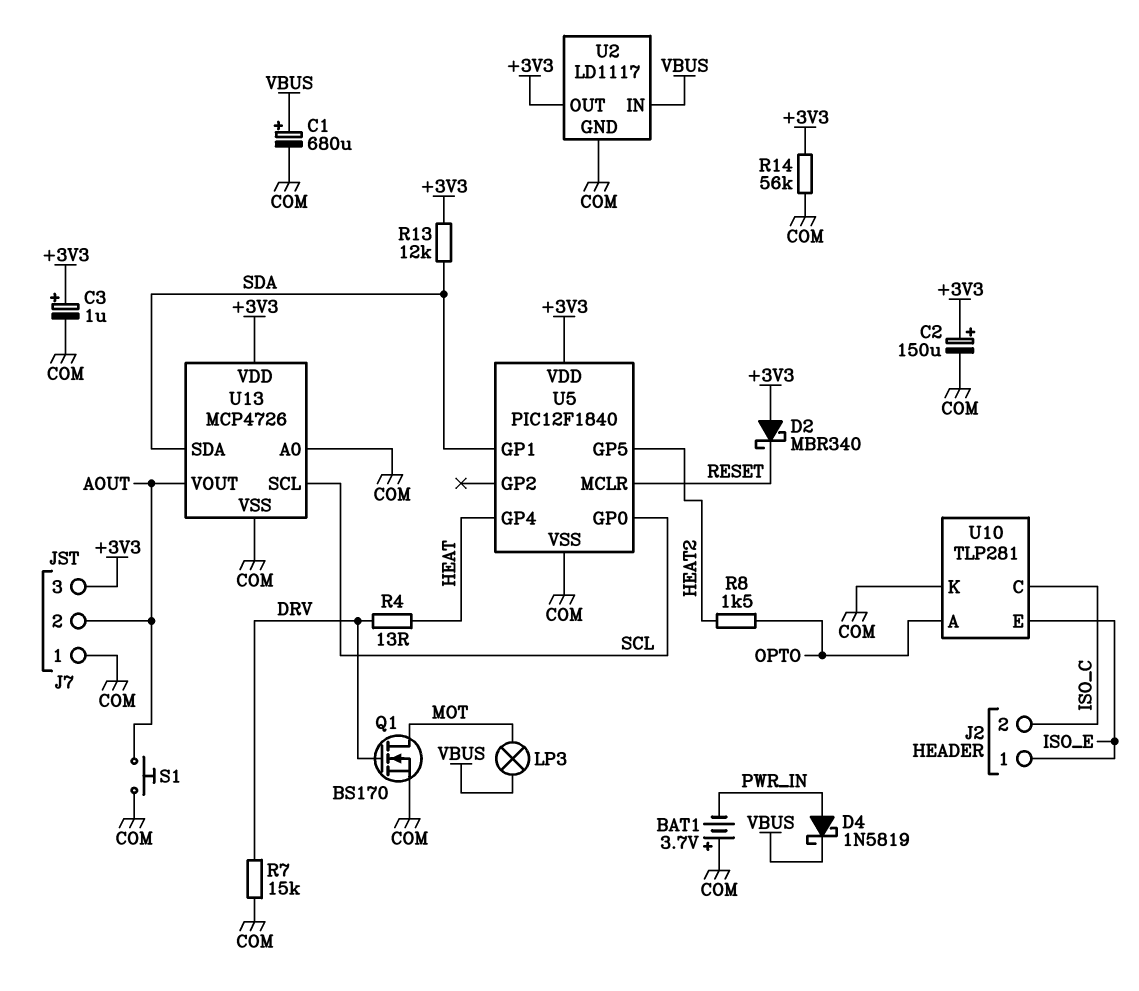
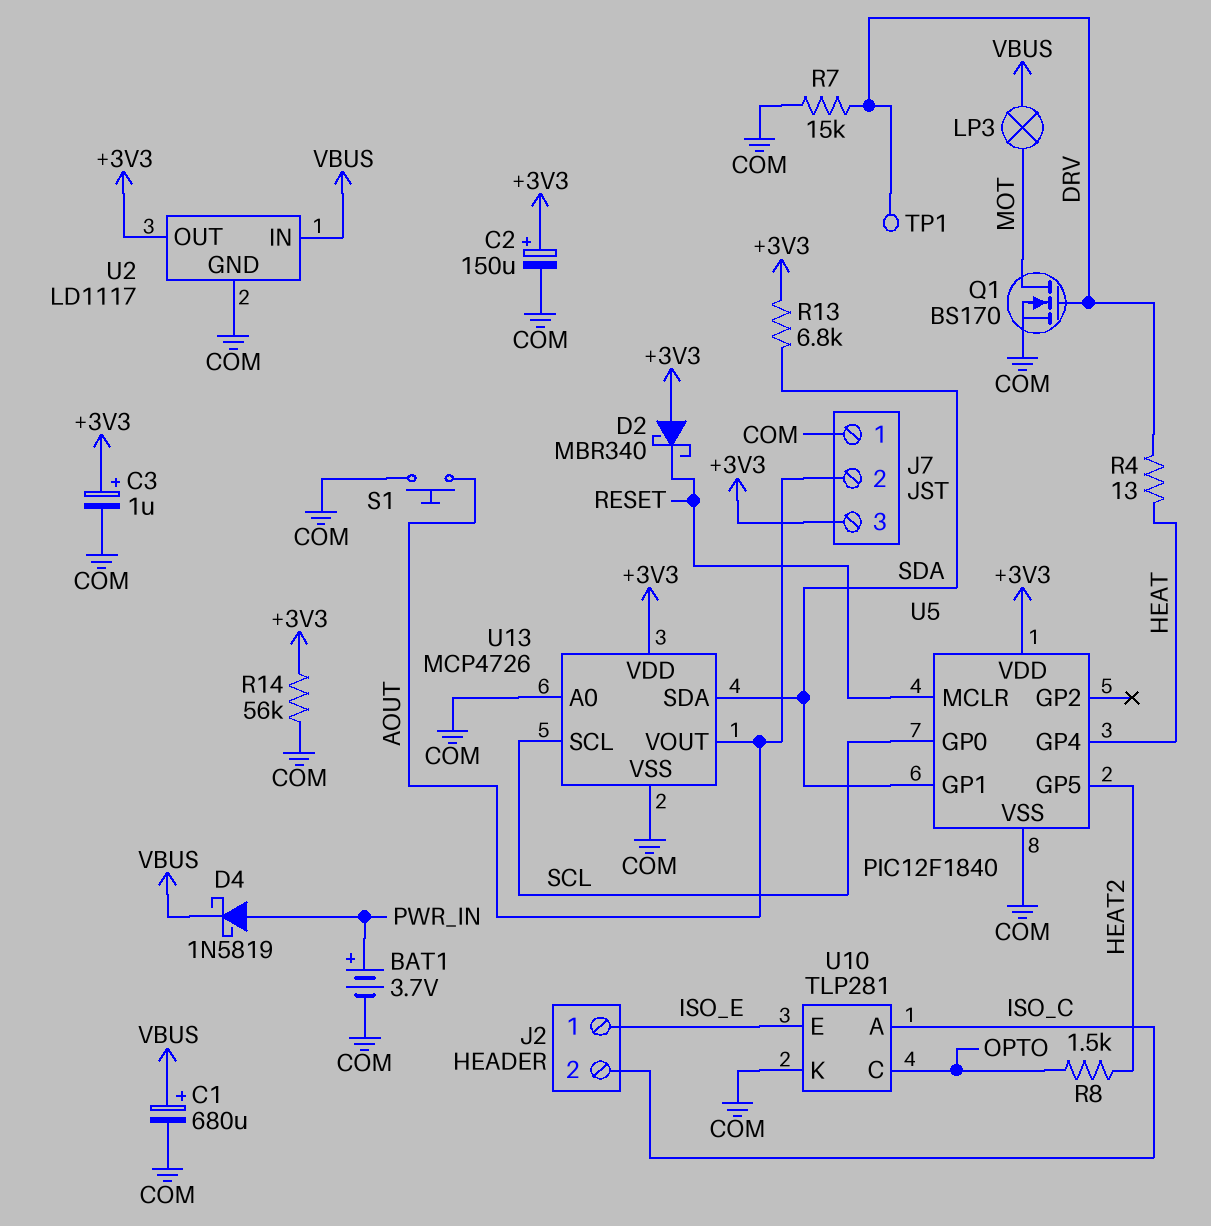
BAT1: 3.7V (plus COM, minus PWR_IN) -> 3.7V (plus PWR_IN, minus COM)
R13: 12k (+3V3, SDA) -> 6.8k (+3V3, SDA)
TP1: none -> test point (DRV)
U10 pin A: OPTO -> ISO_C
U10 pin C: ISO_C -> OPTO

